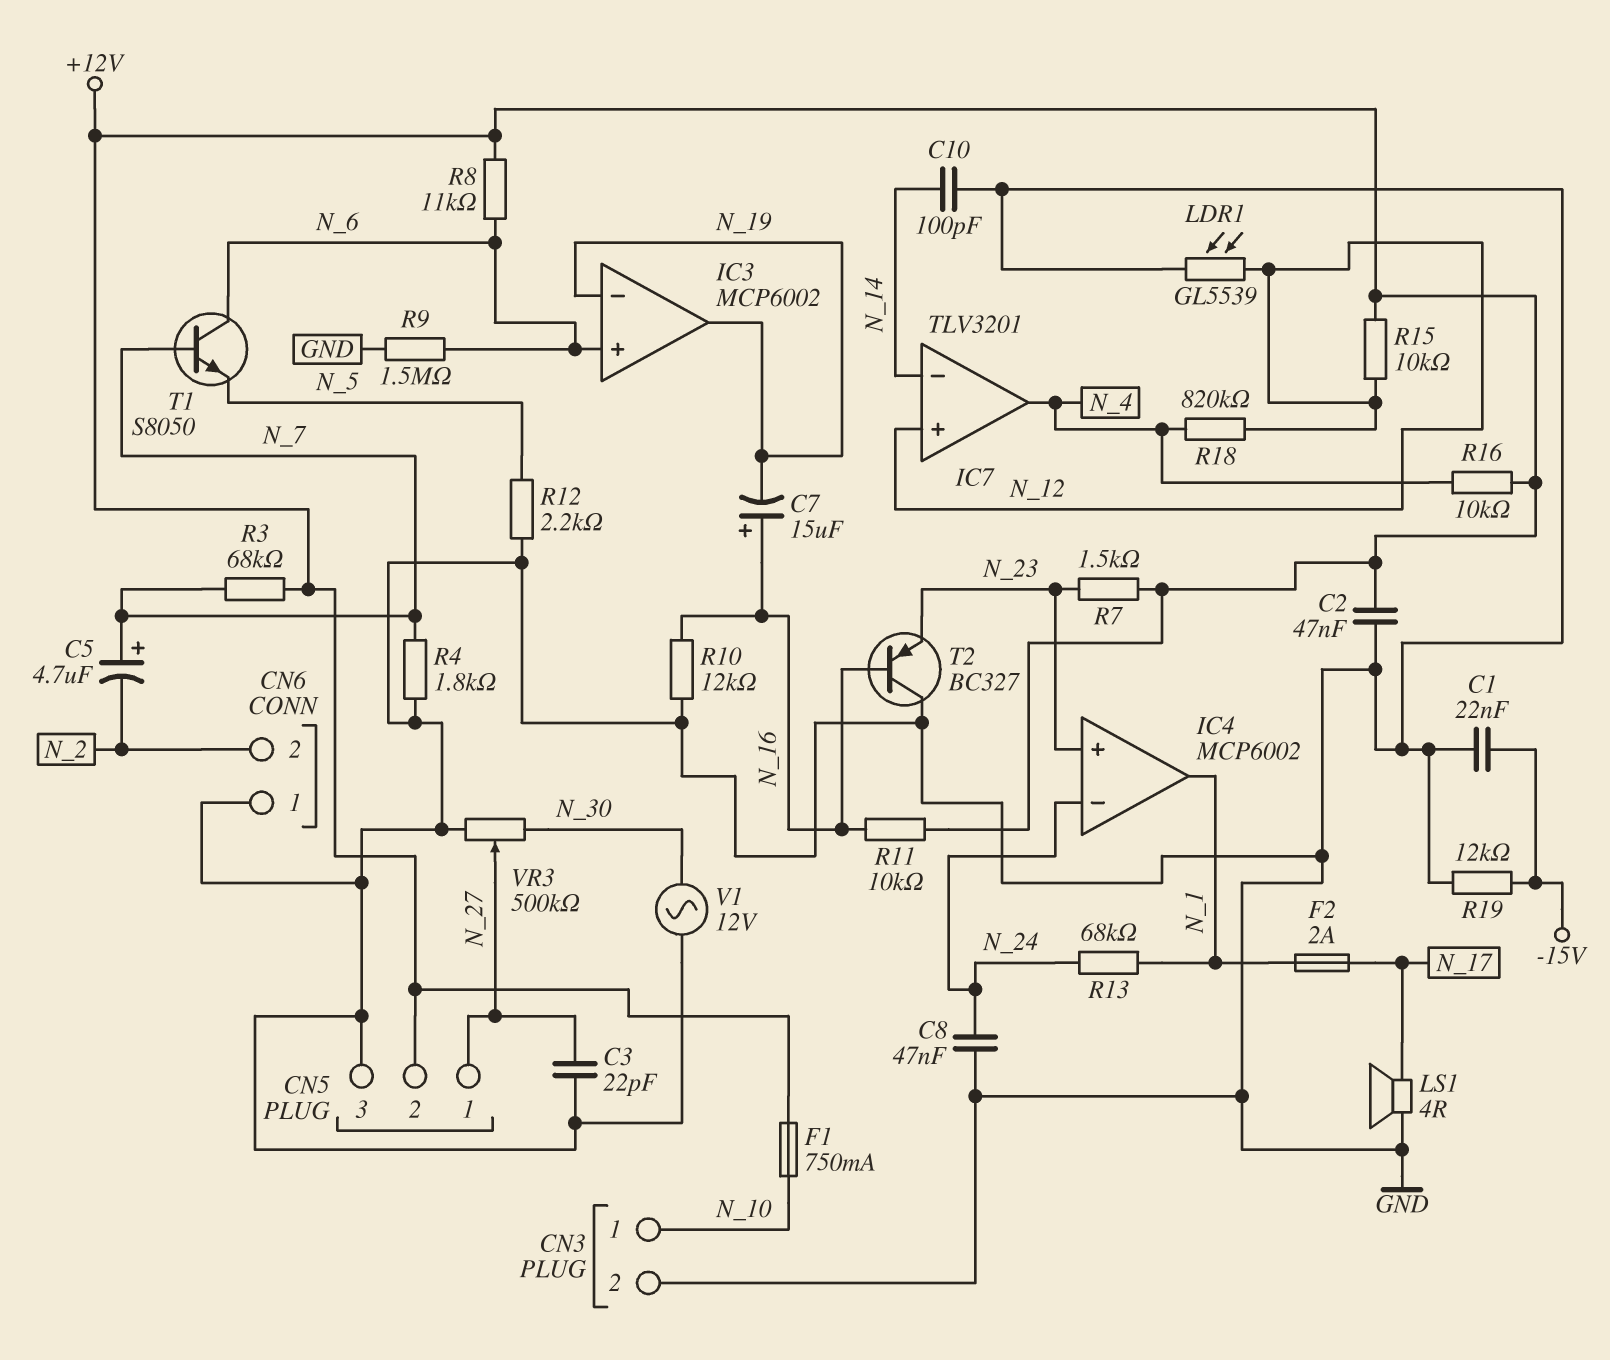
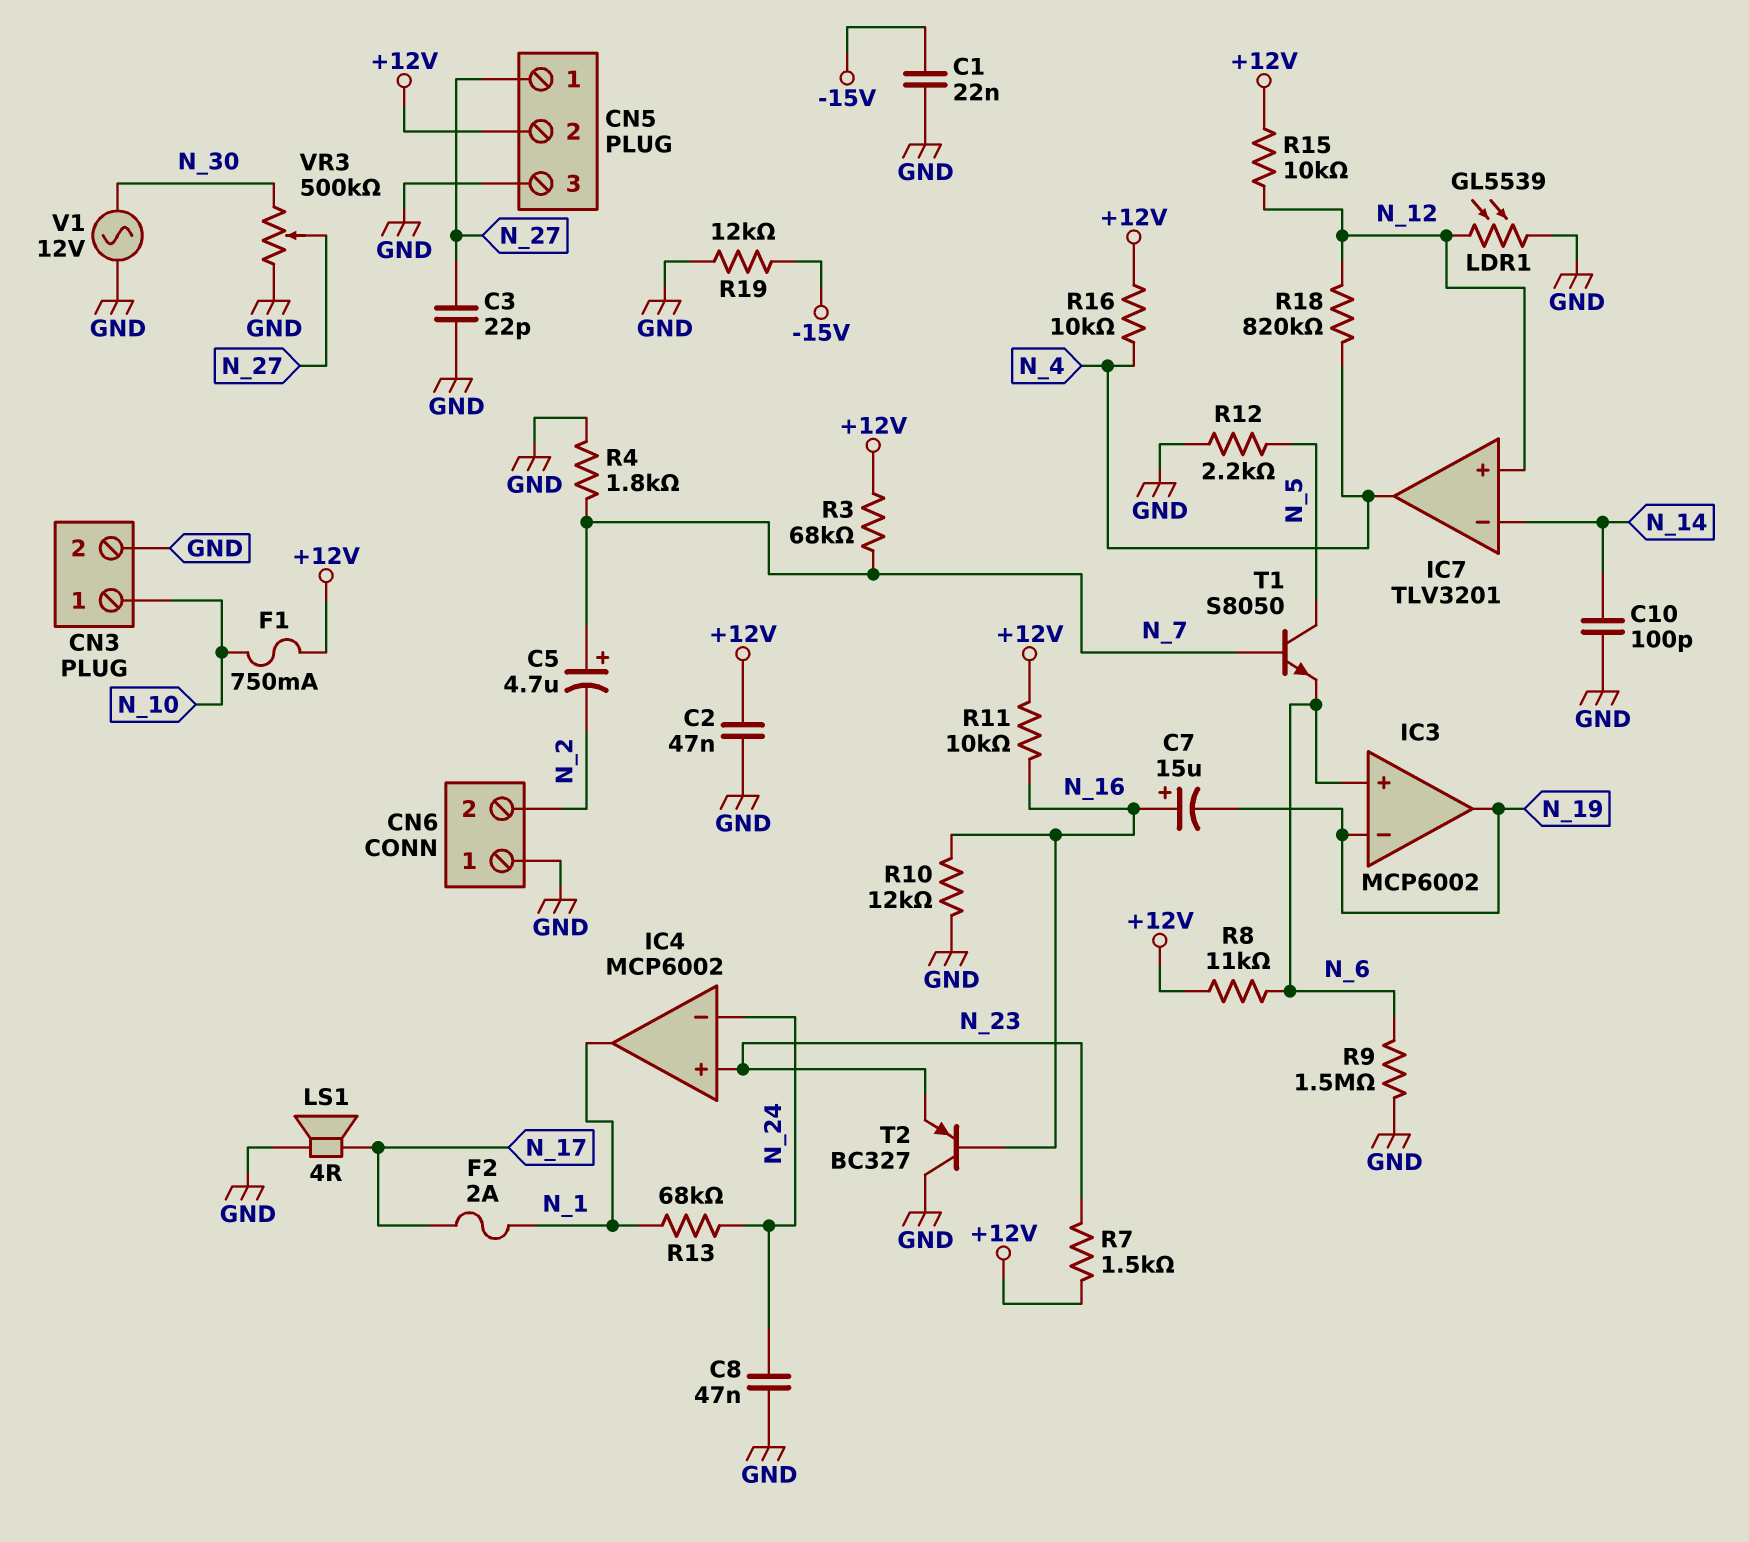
T1: NPN S8050 (B N_7, C N_6, E N_5) -> NPN S8050 (B N_7, C N_5, E N_6)

